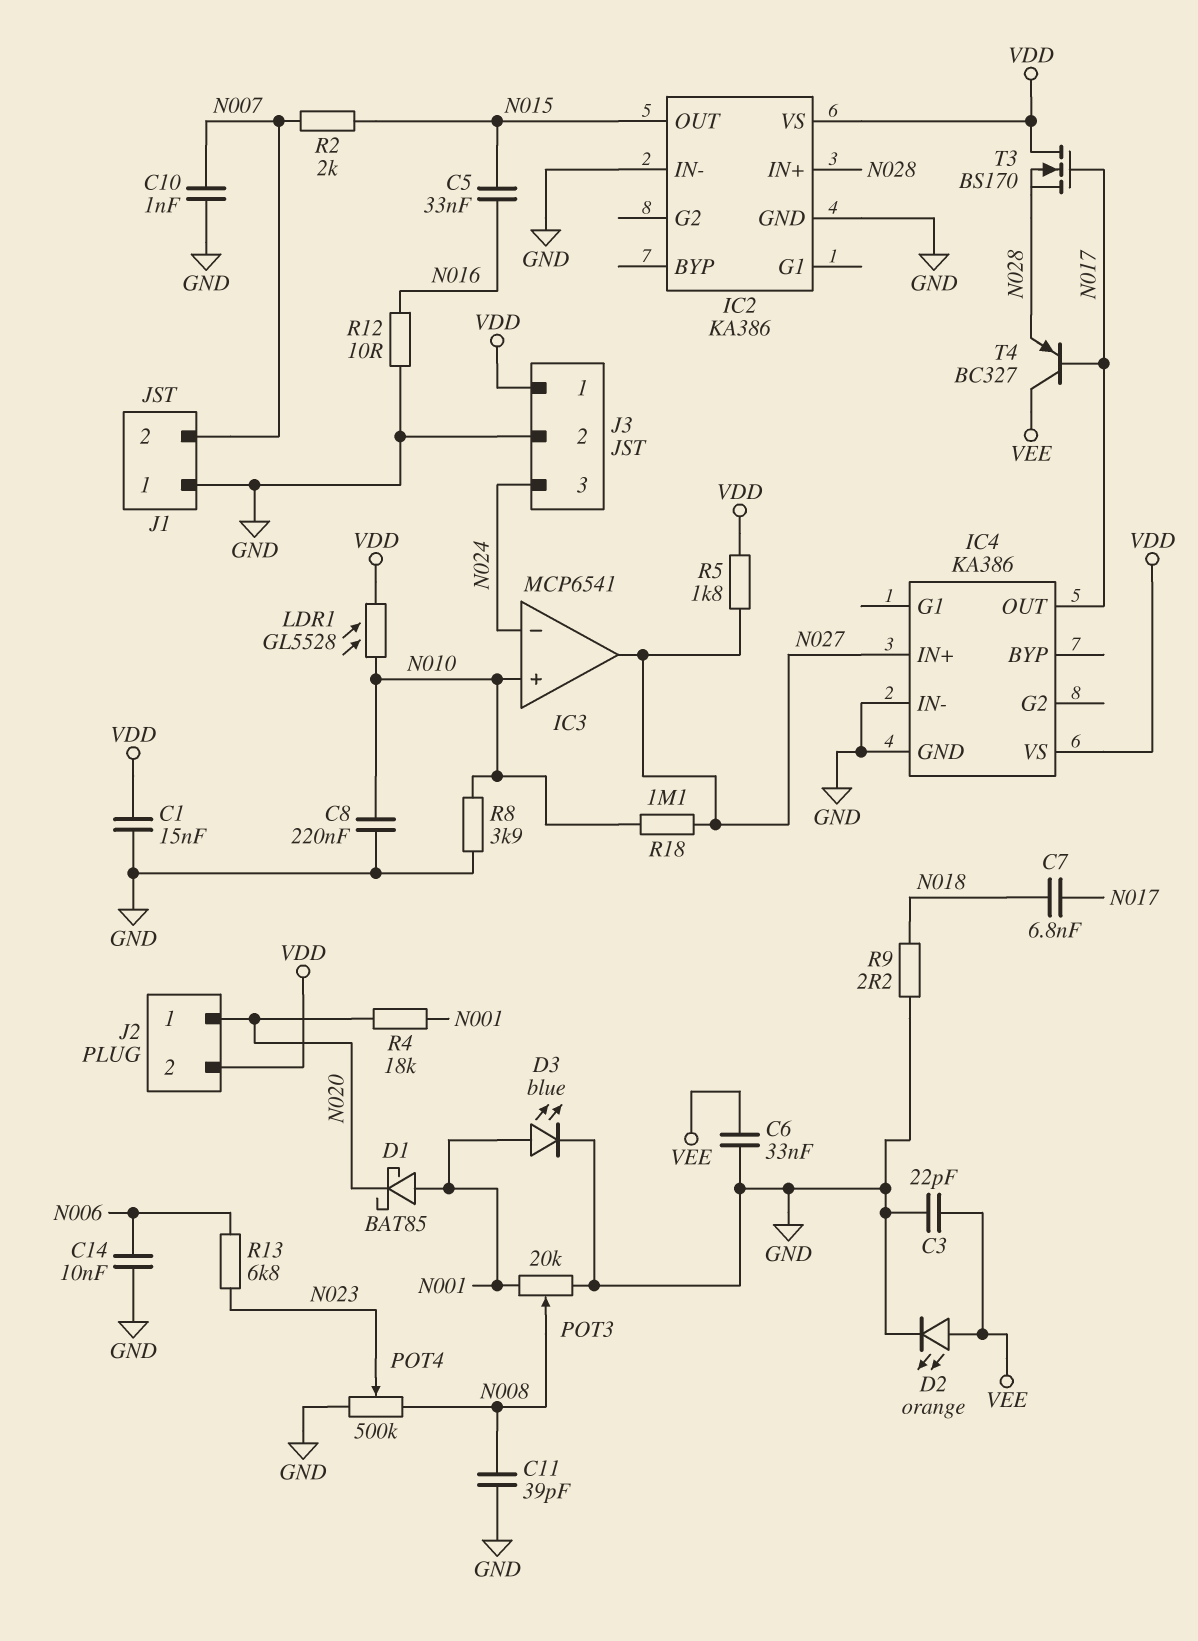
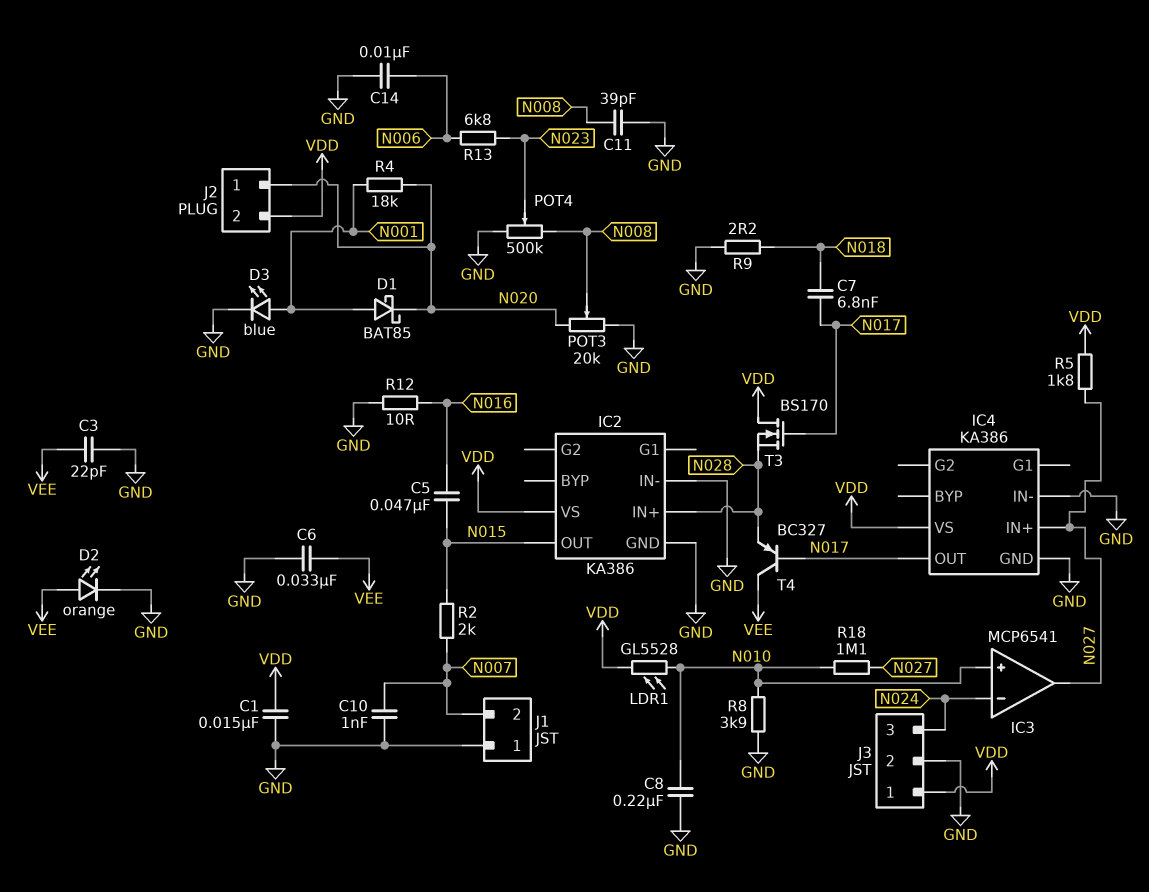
C5: 33nF (N015, N016) -> 47nF (N015, N016)
POT3: 20k (GND, N001, wiper N008) -> 20k (GND, N020, wiper N008)

